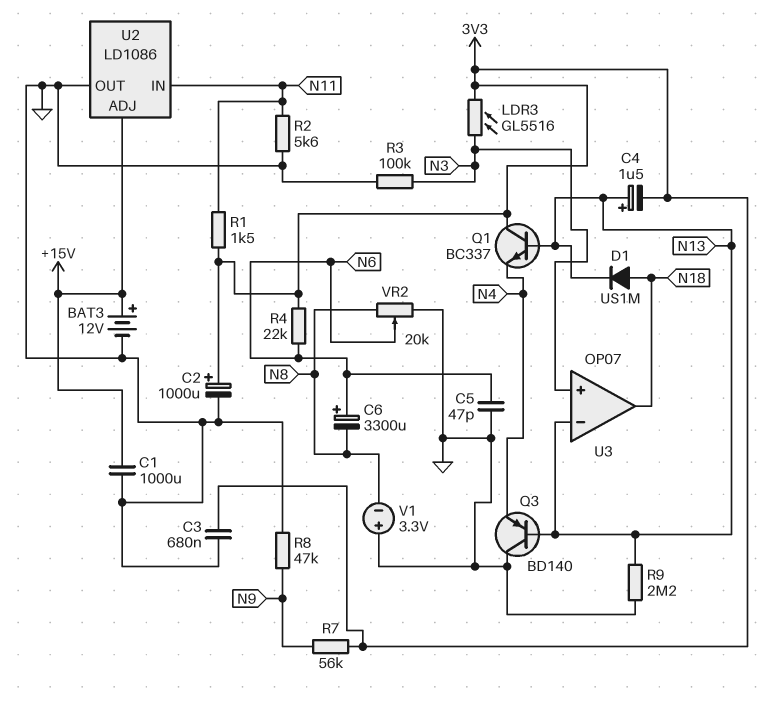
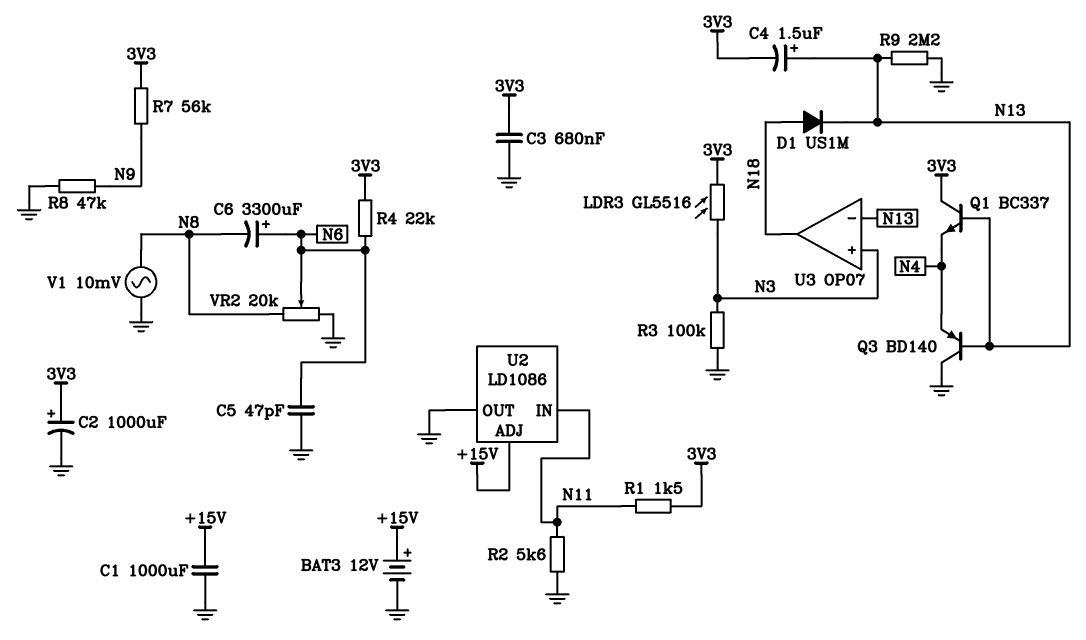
V1: 3.3V (plus GND, minus N8) -> AC 10mV (GND, N8)

